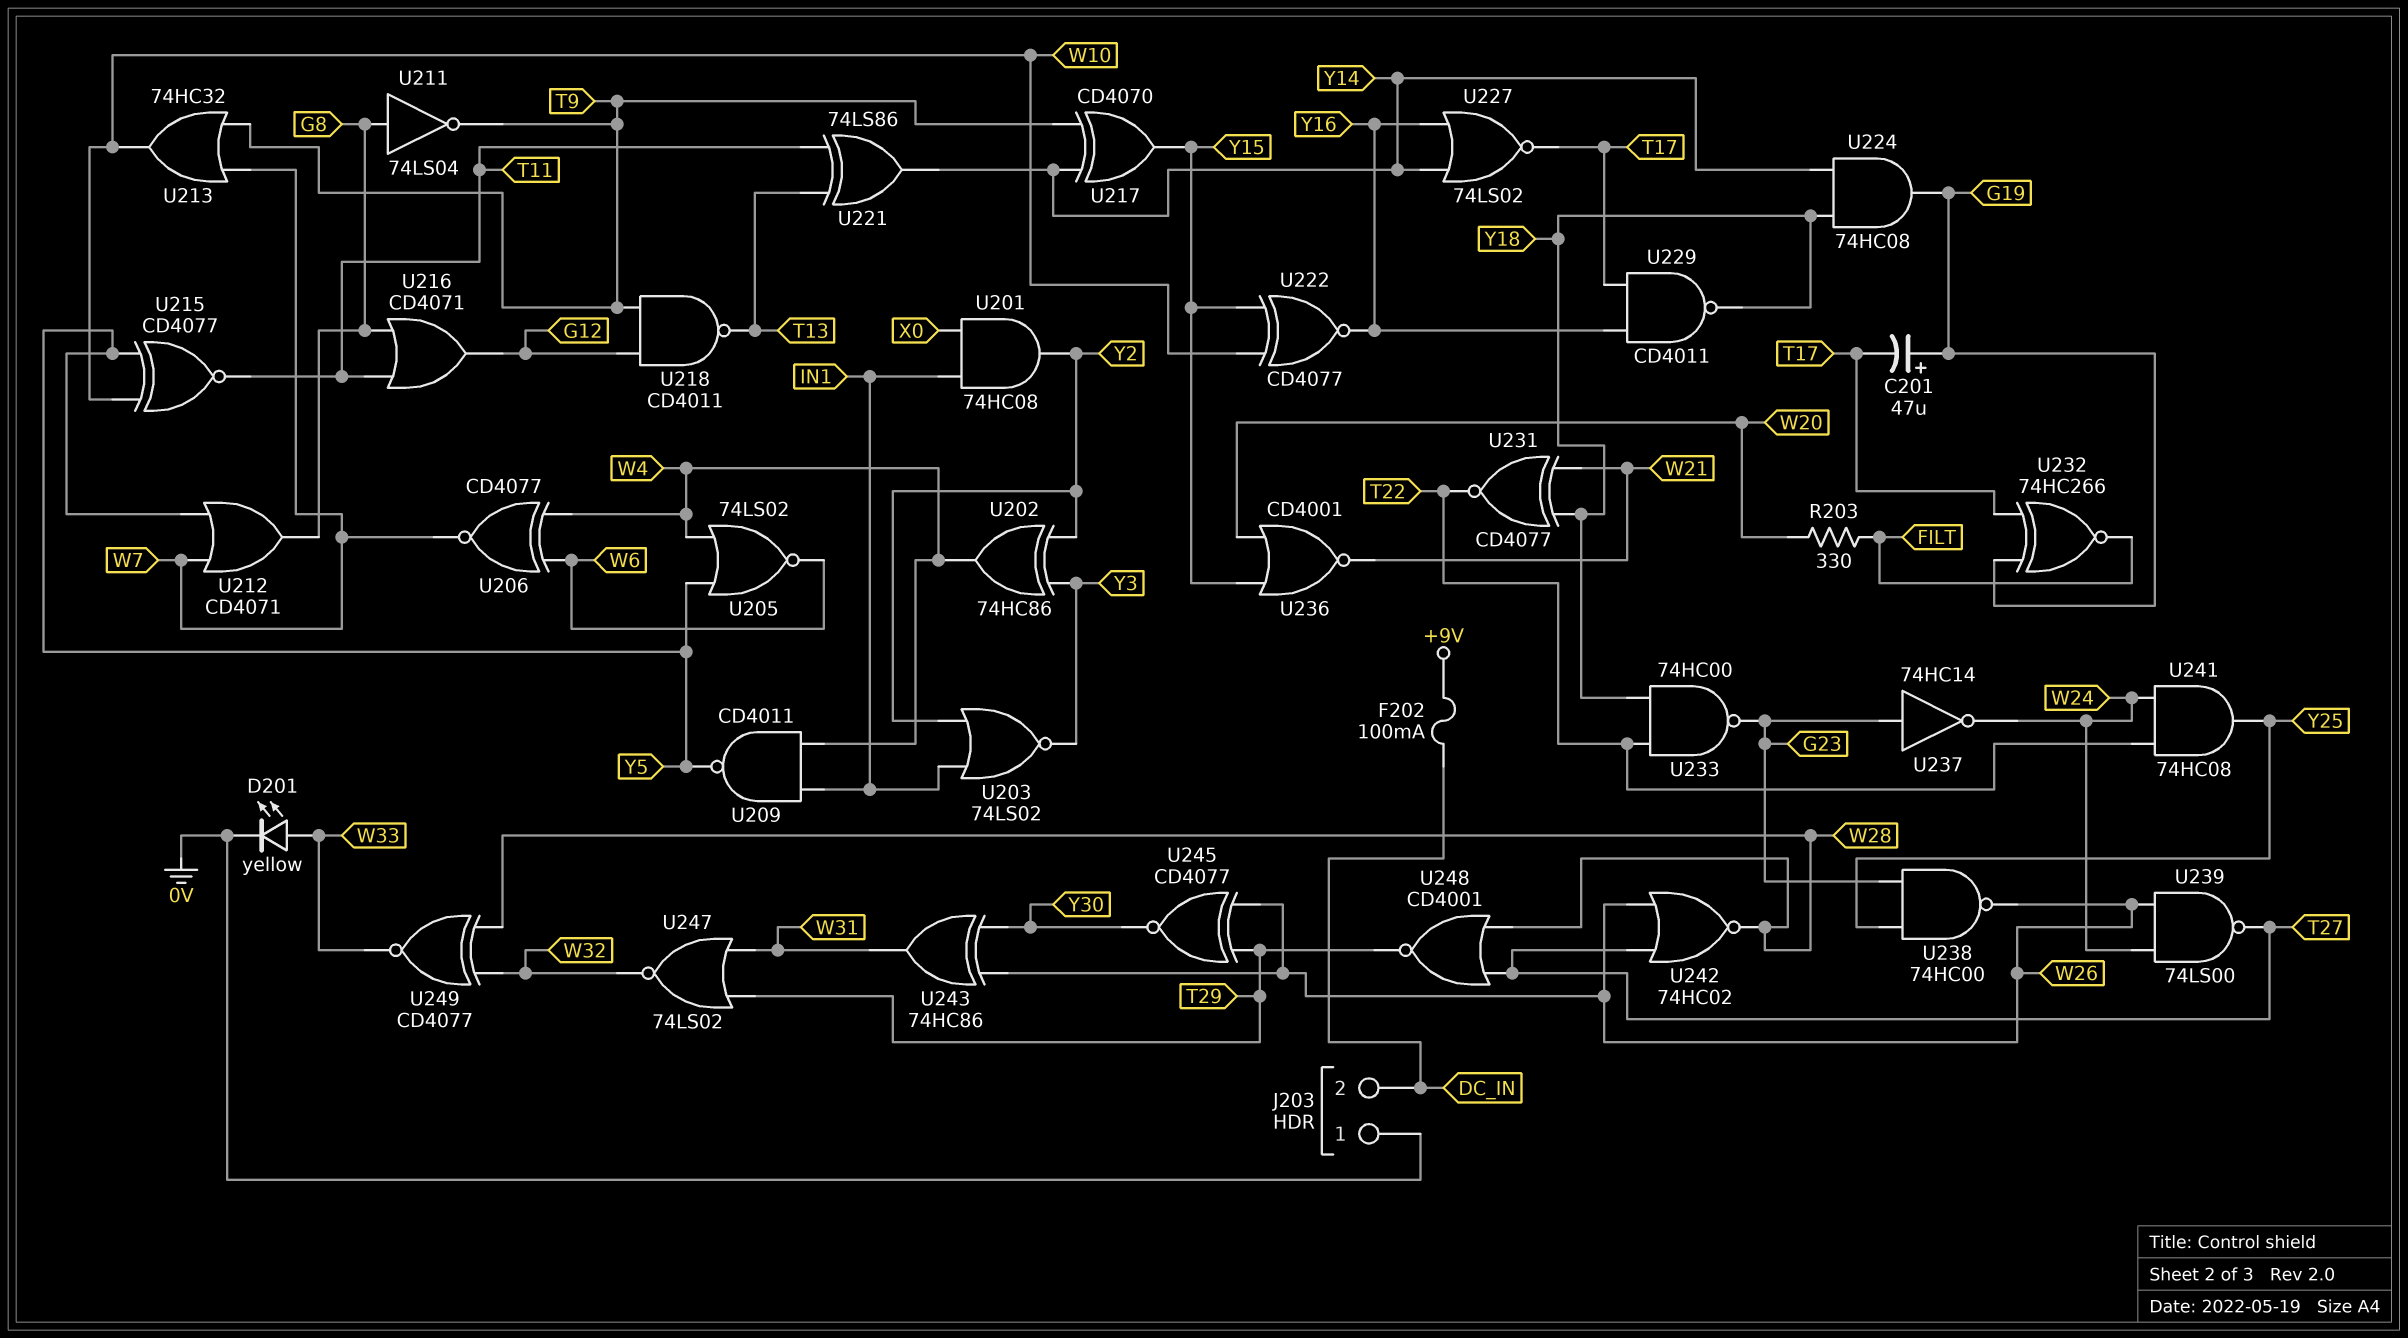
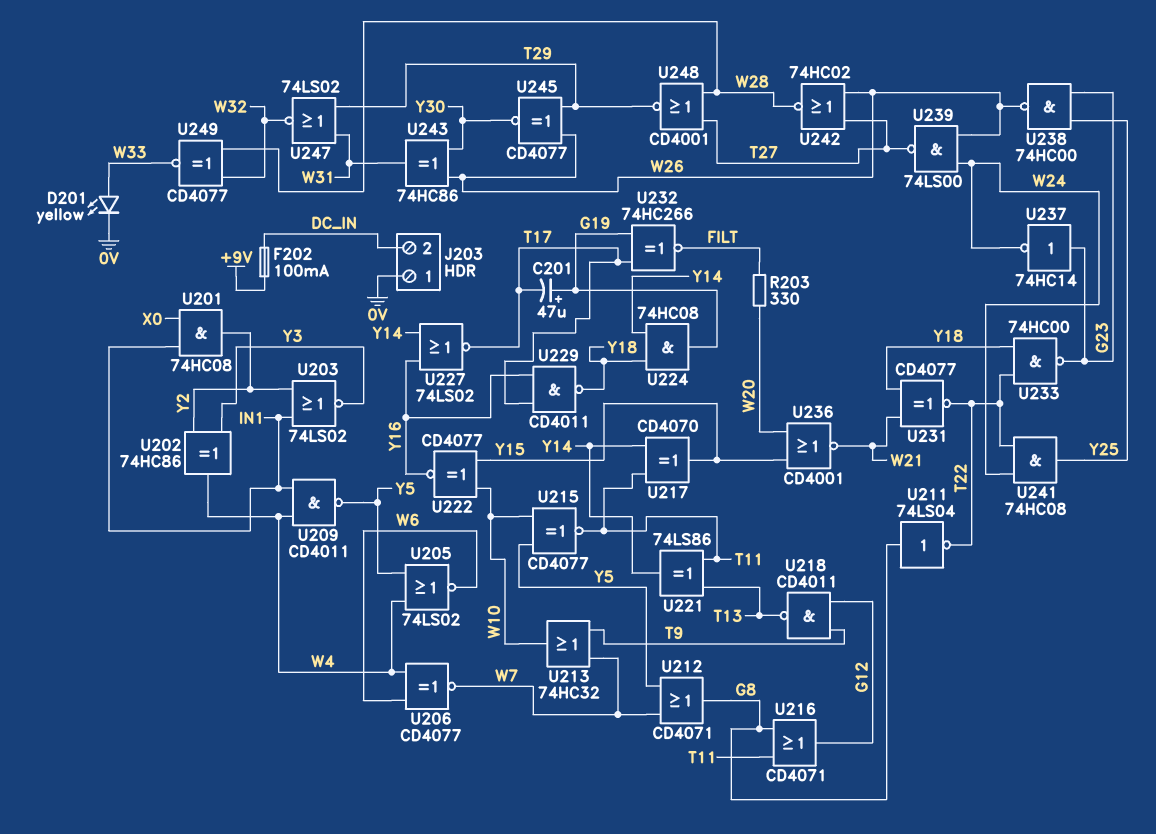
U211: NOT 74LS04 (in G8, out T9) -> NOT 74LS04 (in G8, out T22)
U217: XOR CD4070 (in T9, in Y14, out Y15) -> XOR CD4070 (in T11, in Y14, out Y15)

